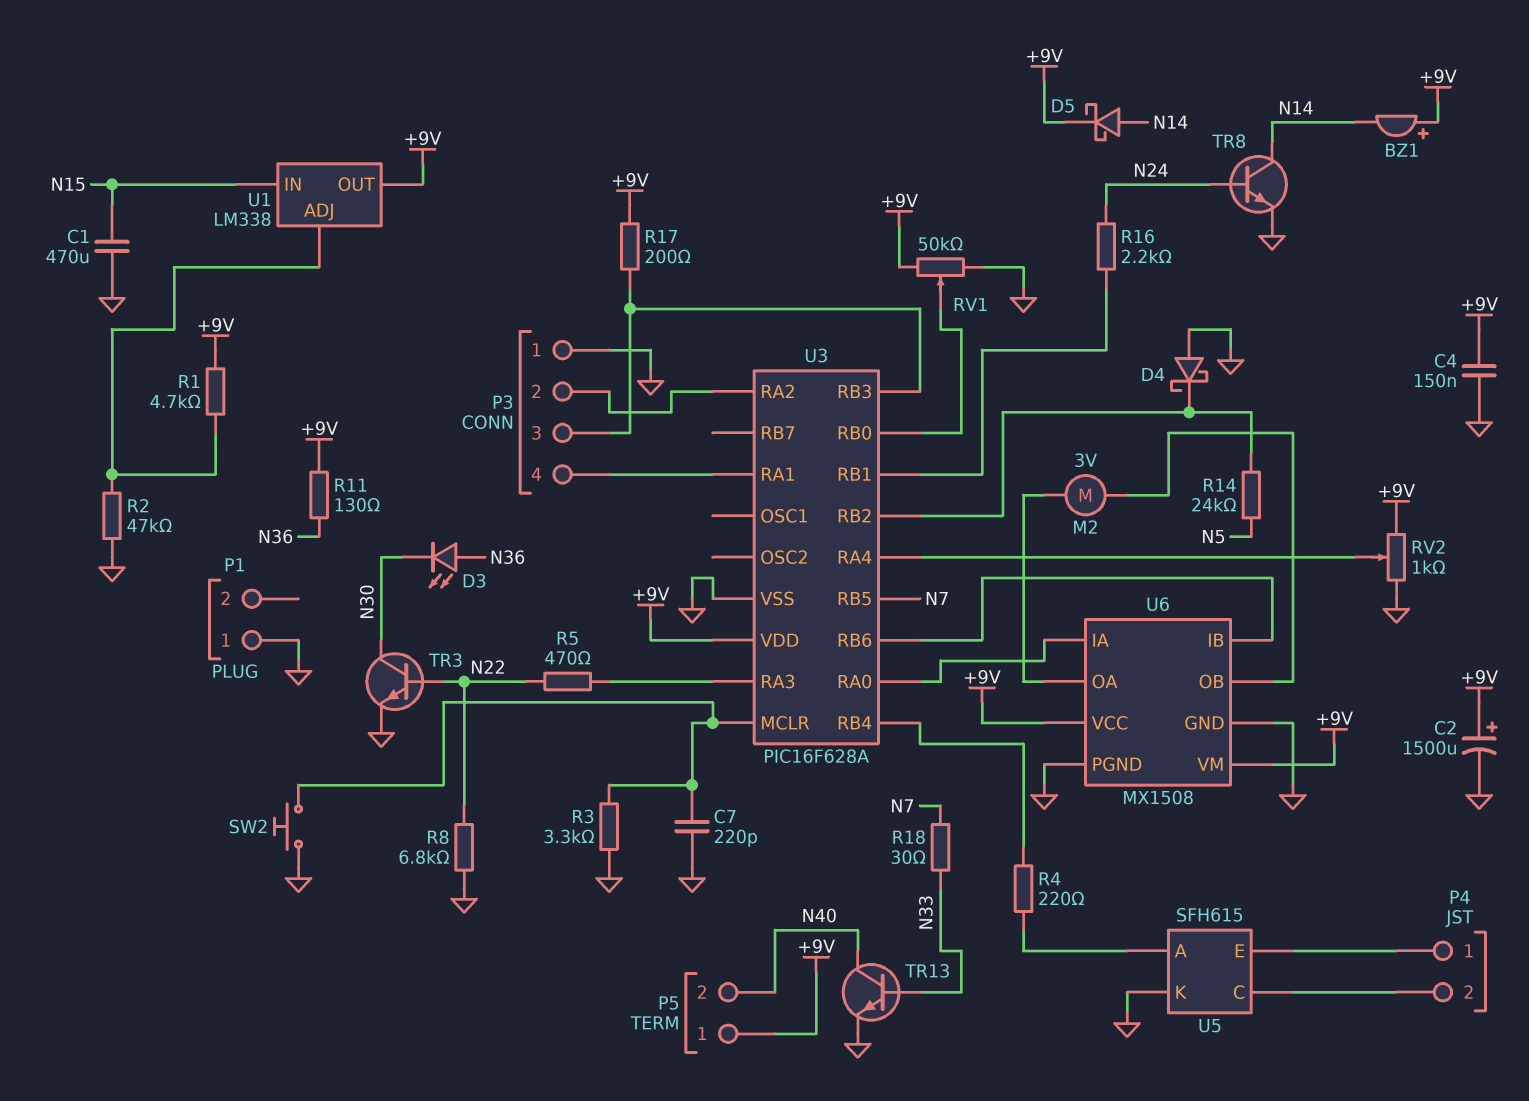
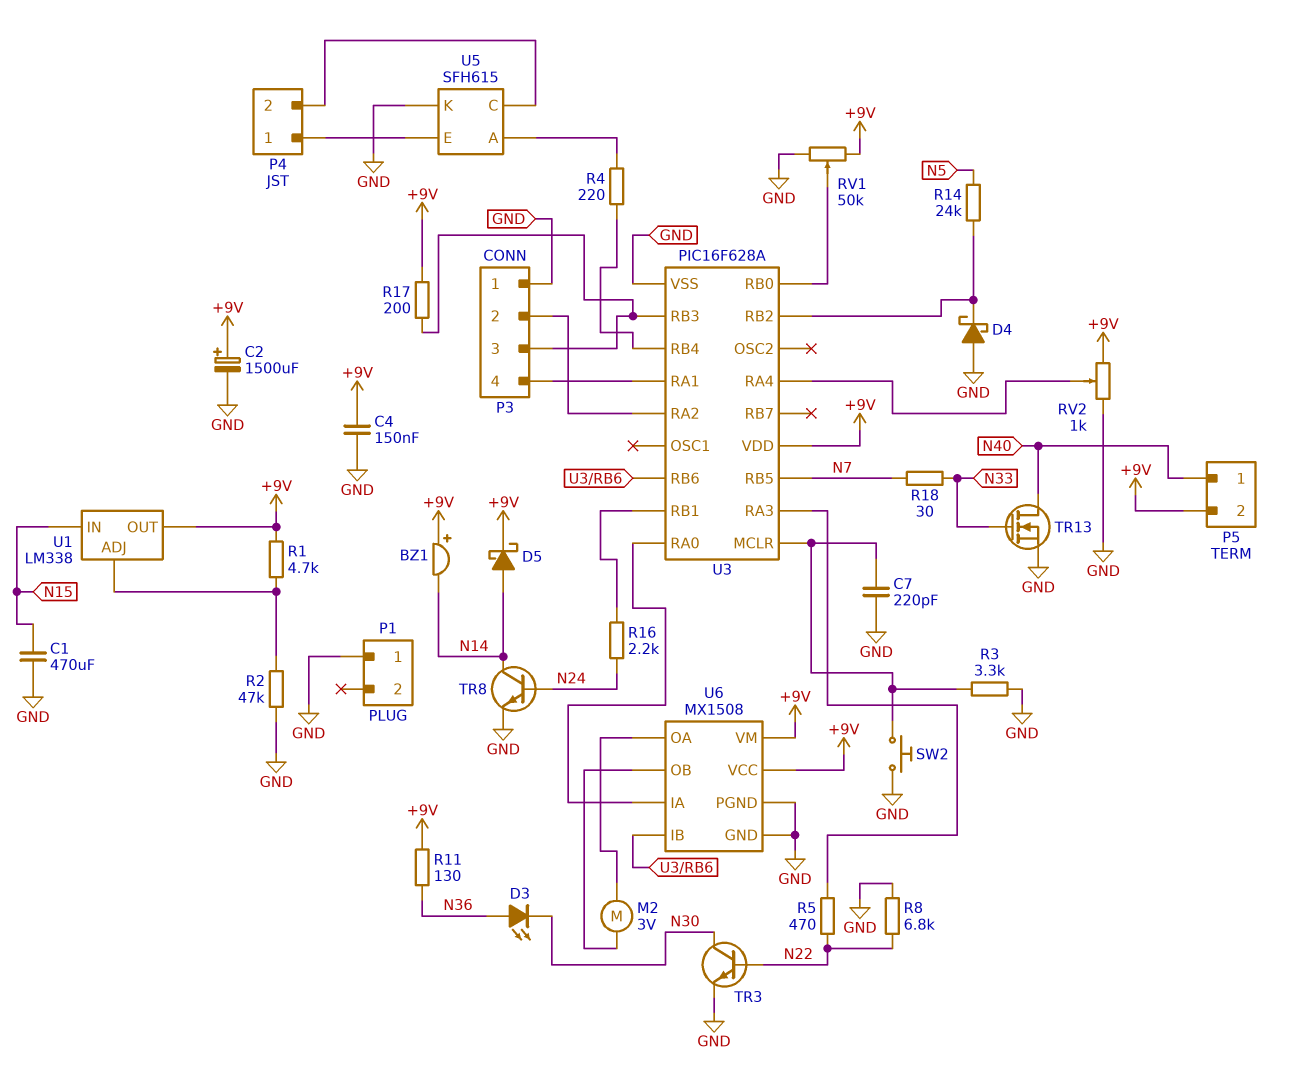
P5 pin 1: +9V -> N40
P5 pin 2: N40 -> +9V
TR13: NPN (B N33, C N40, E GND) -> NMOS (G N33, D N40, S GND)

